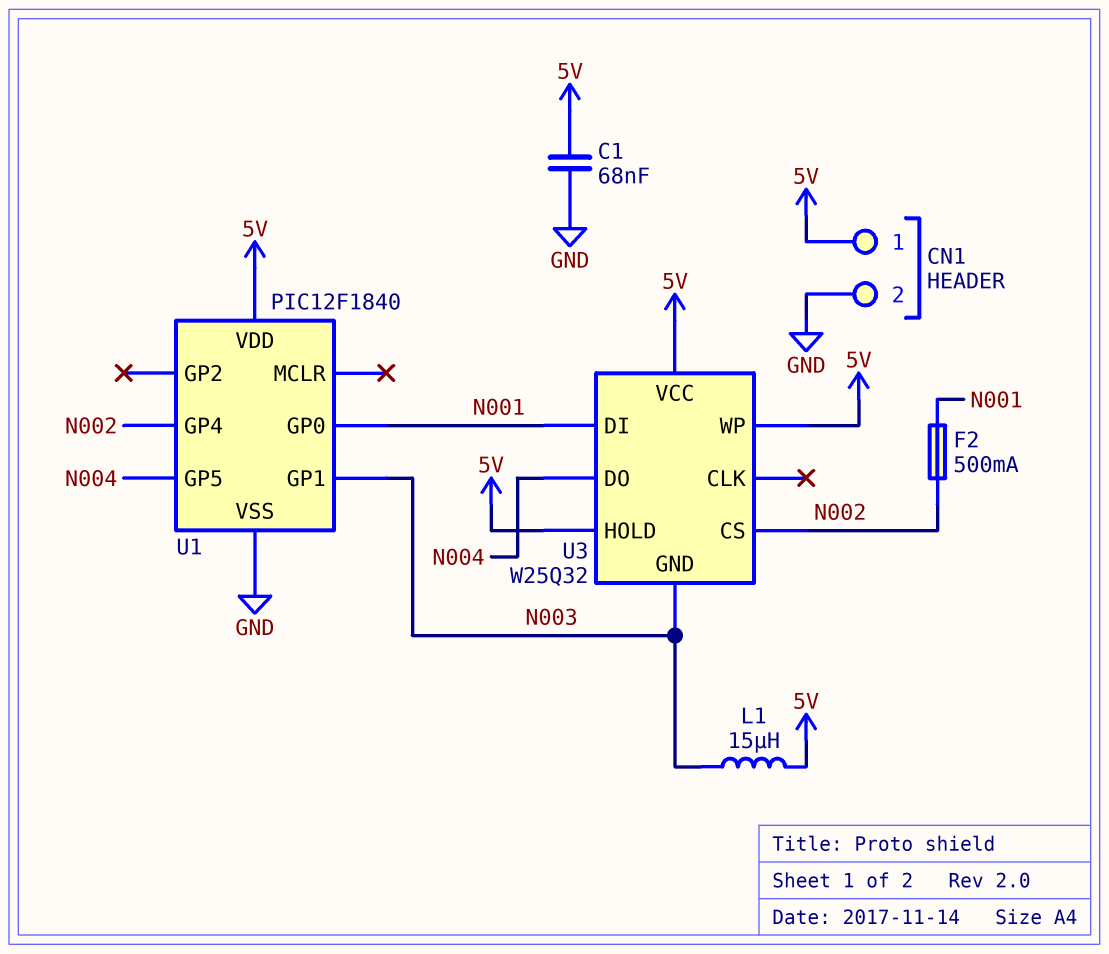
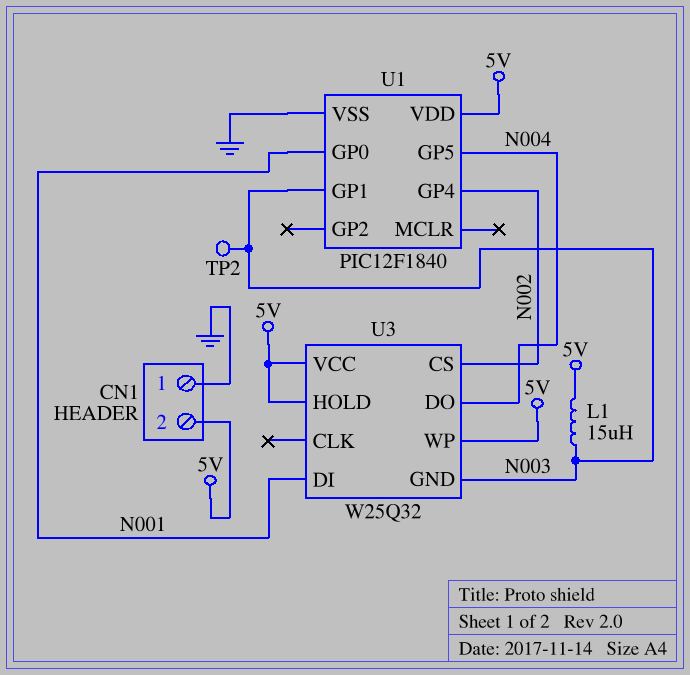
C1: 68nF (5V, GND) -> none
CN1 pin 1: 5V -> GND
CN1 pin 2: GND -> 5V
F2: 500mA (N001, N002) -> none
TP2: none -> test point (N003)

